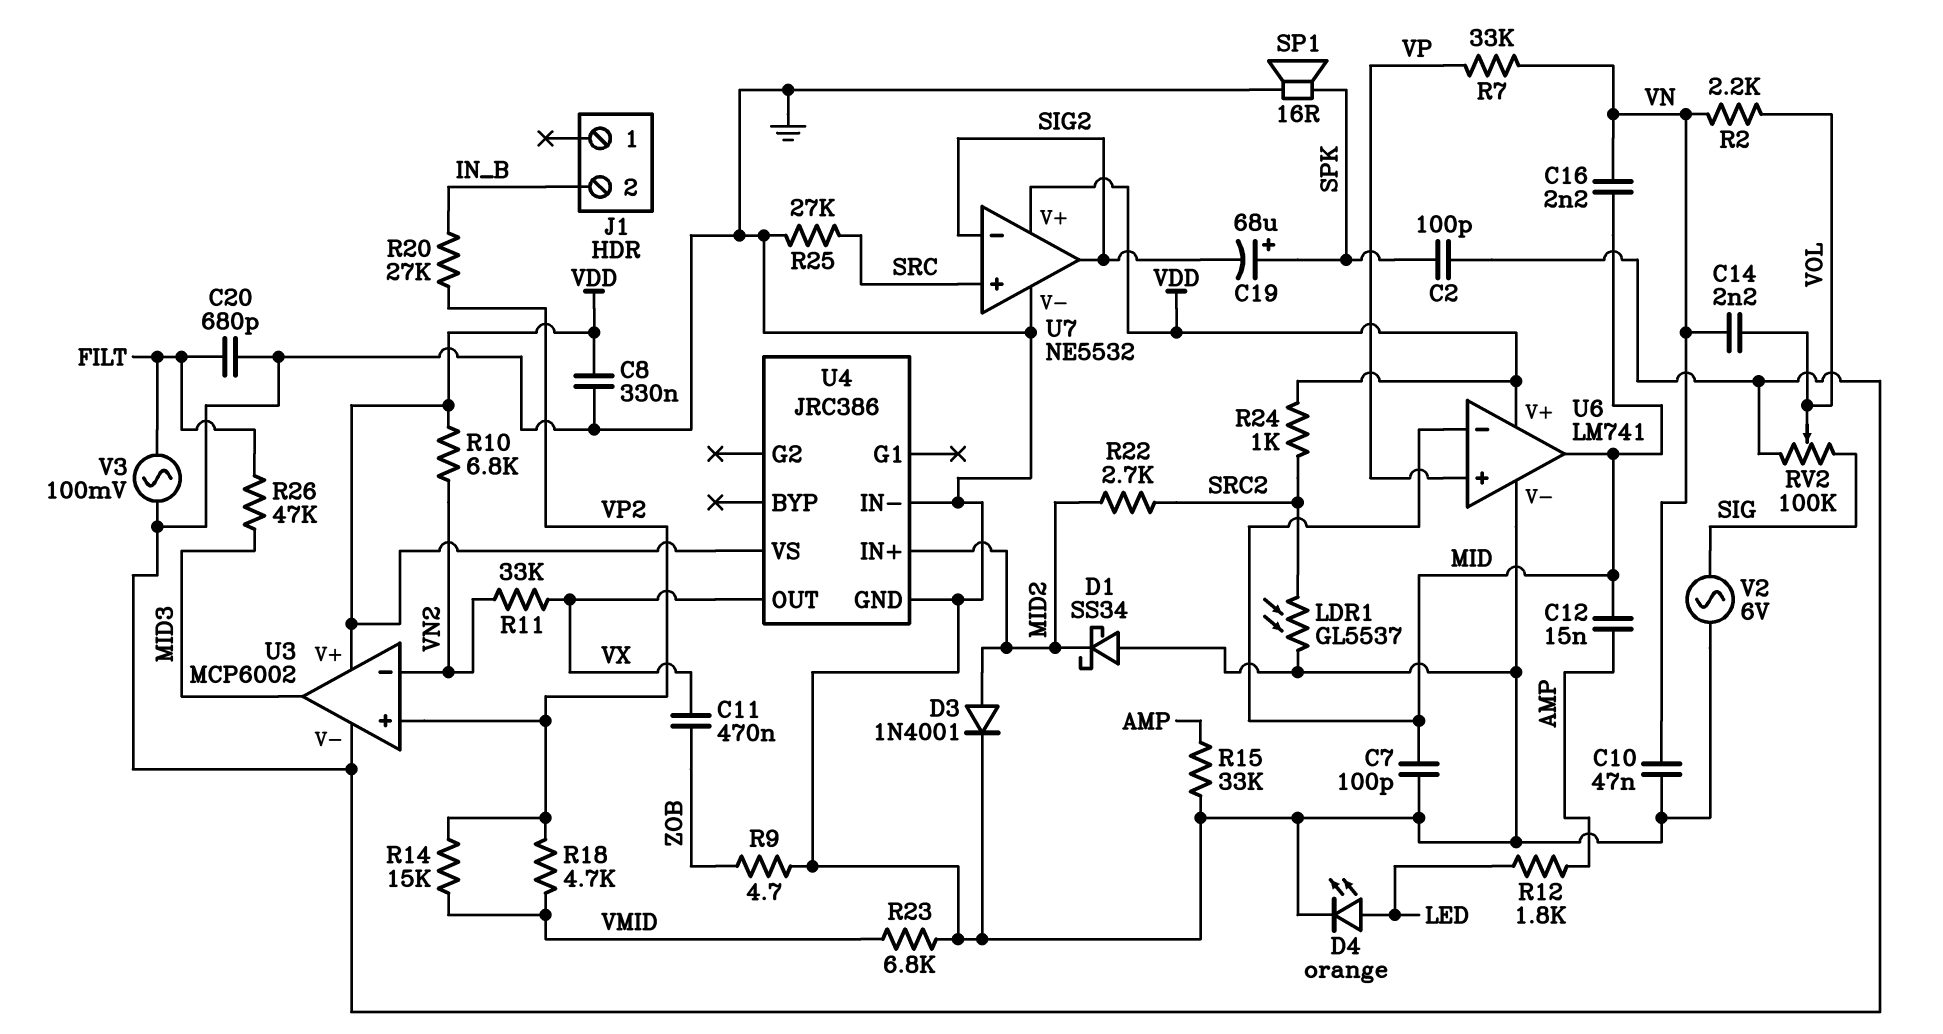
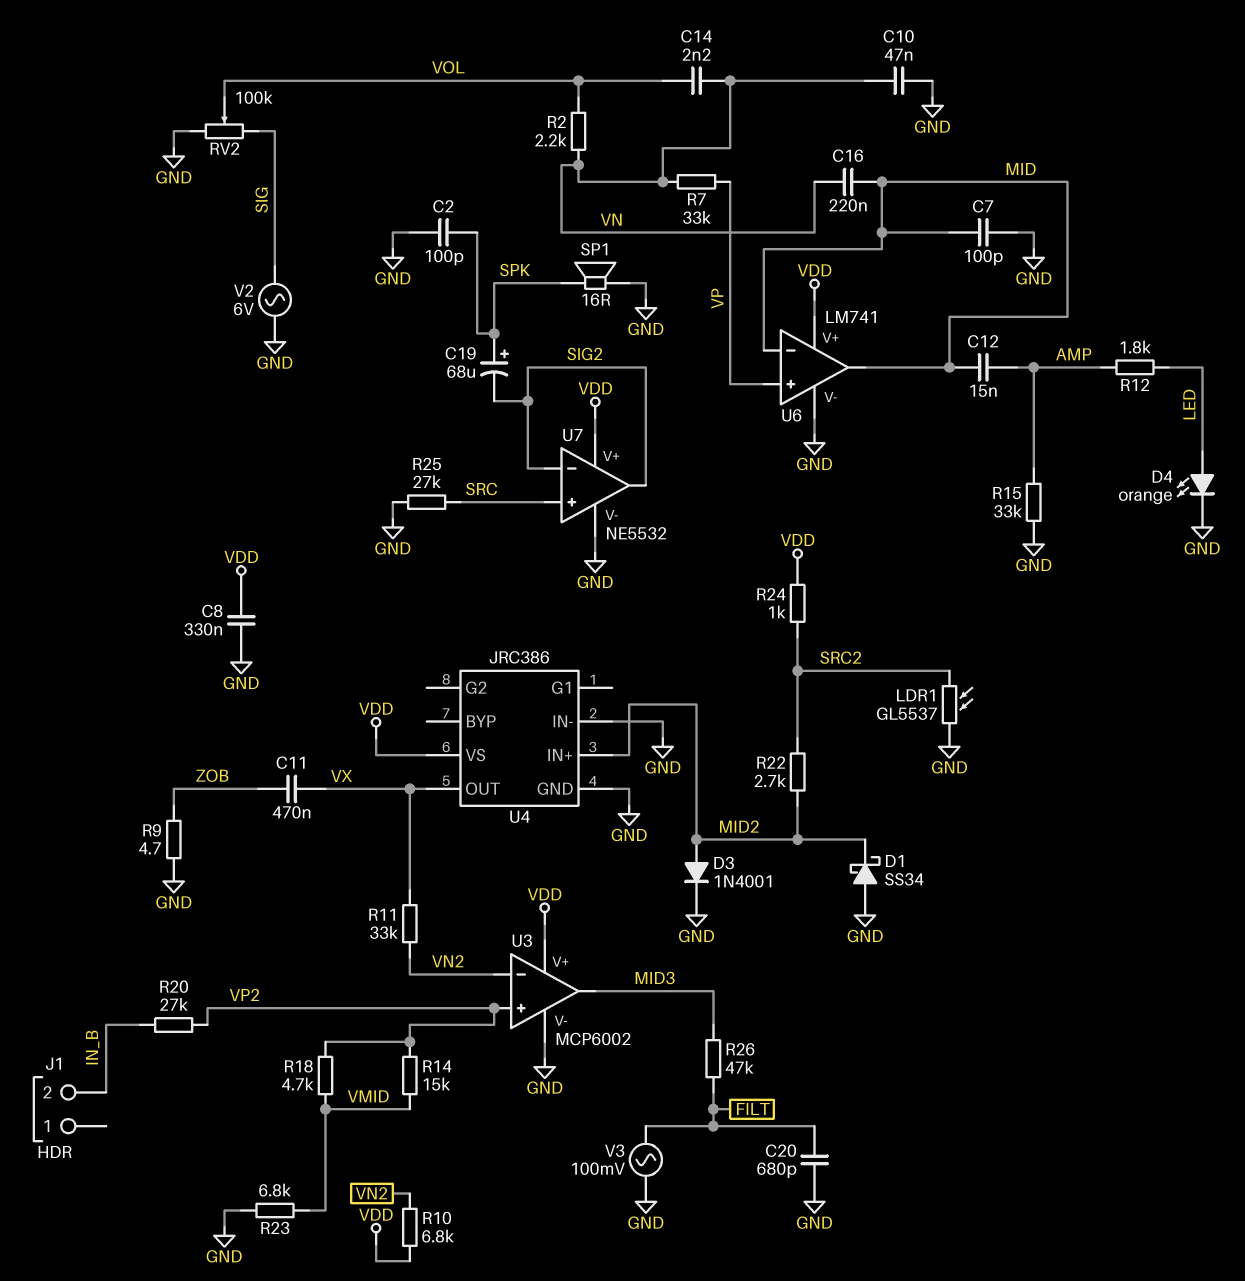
C16: 2.2nF (MID, VN) -> 220nF (MID, VN)

